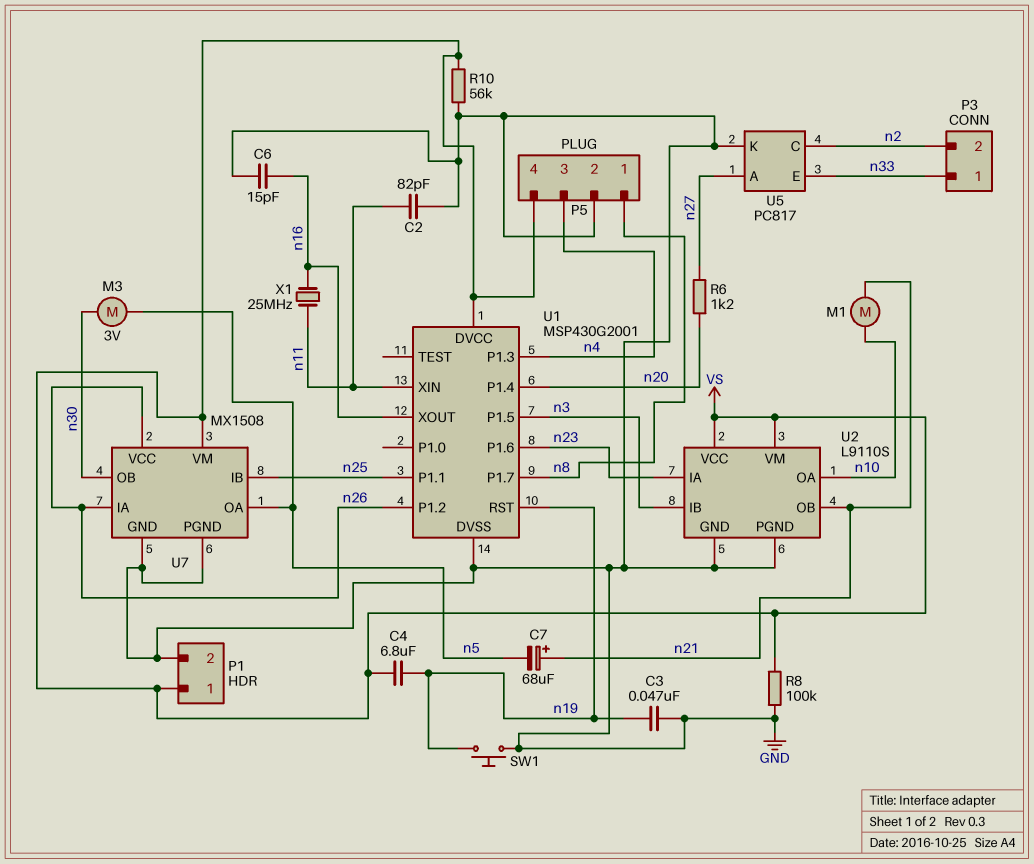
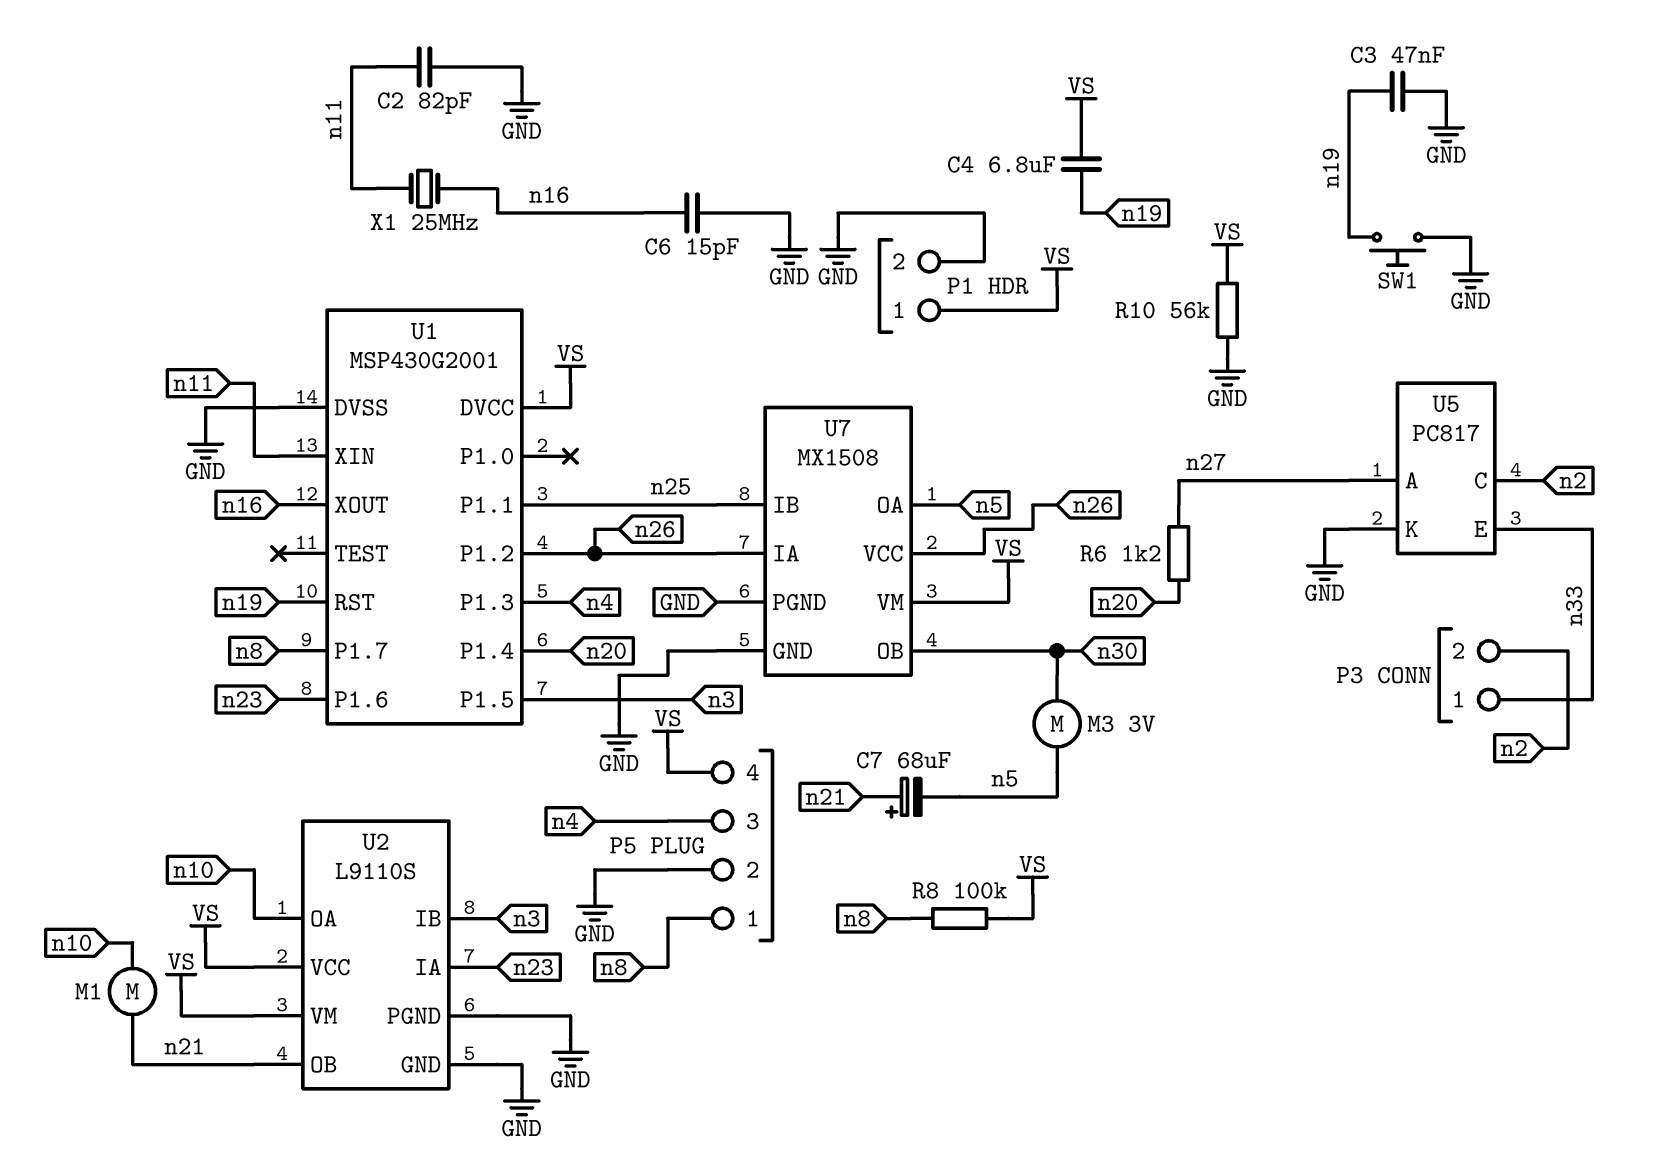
R8: 100k (GND, VS) -> 100k (VS, n8)

